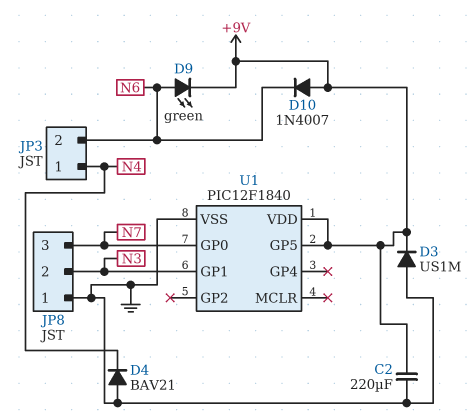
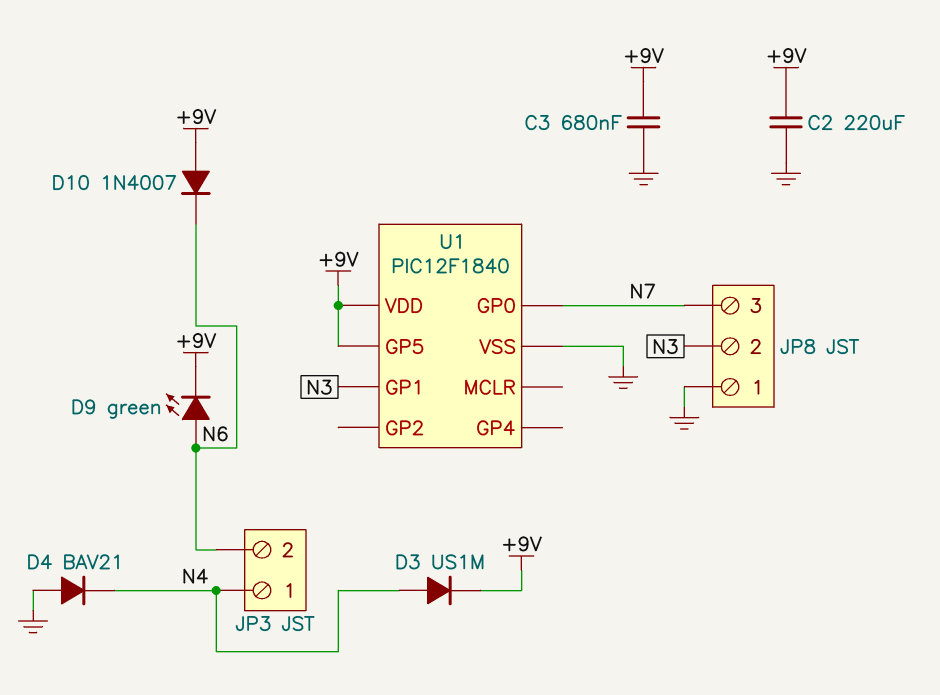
C3: none -> 680nF (+9V, GND)
D3: diode US1M (A GND, K +9V) -> diode US1M (A N4, K +9V)

